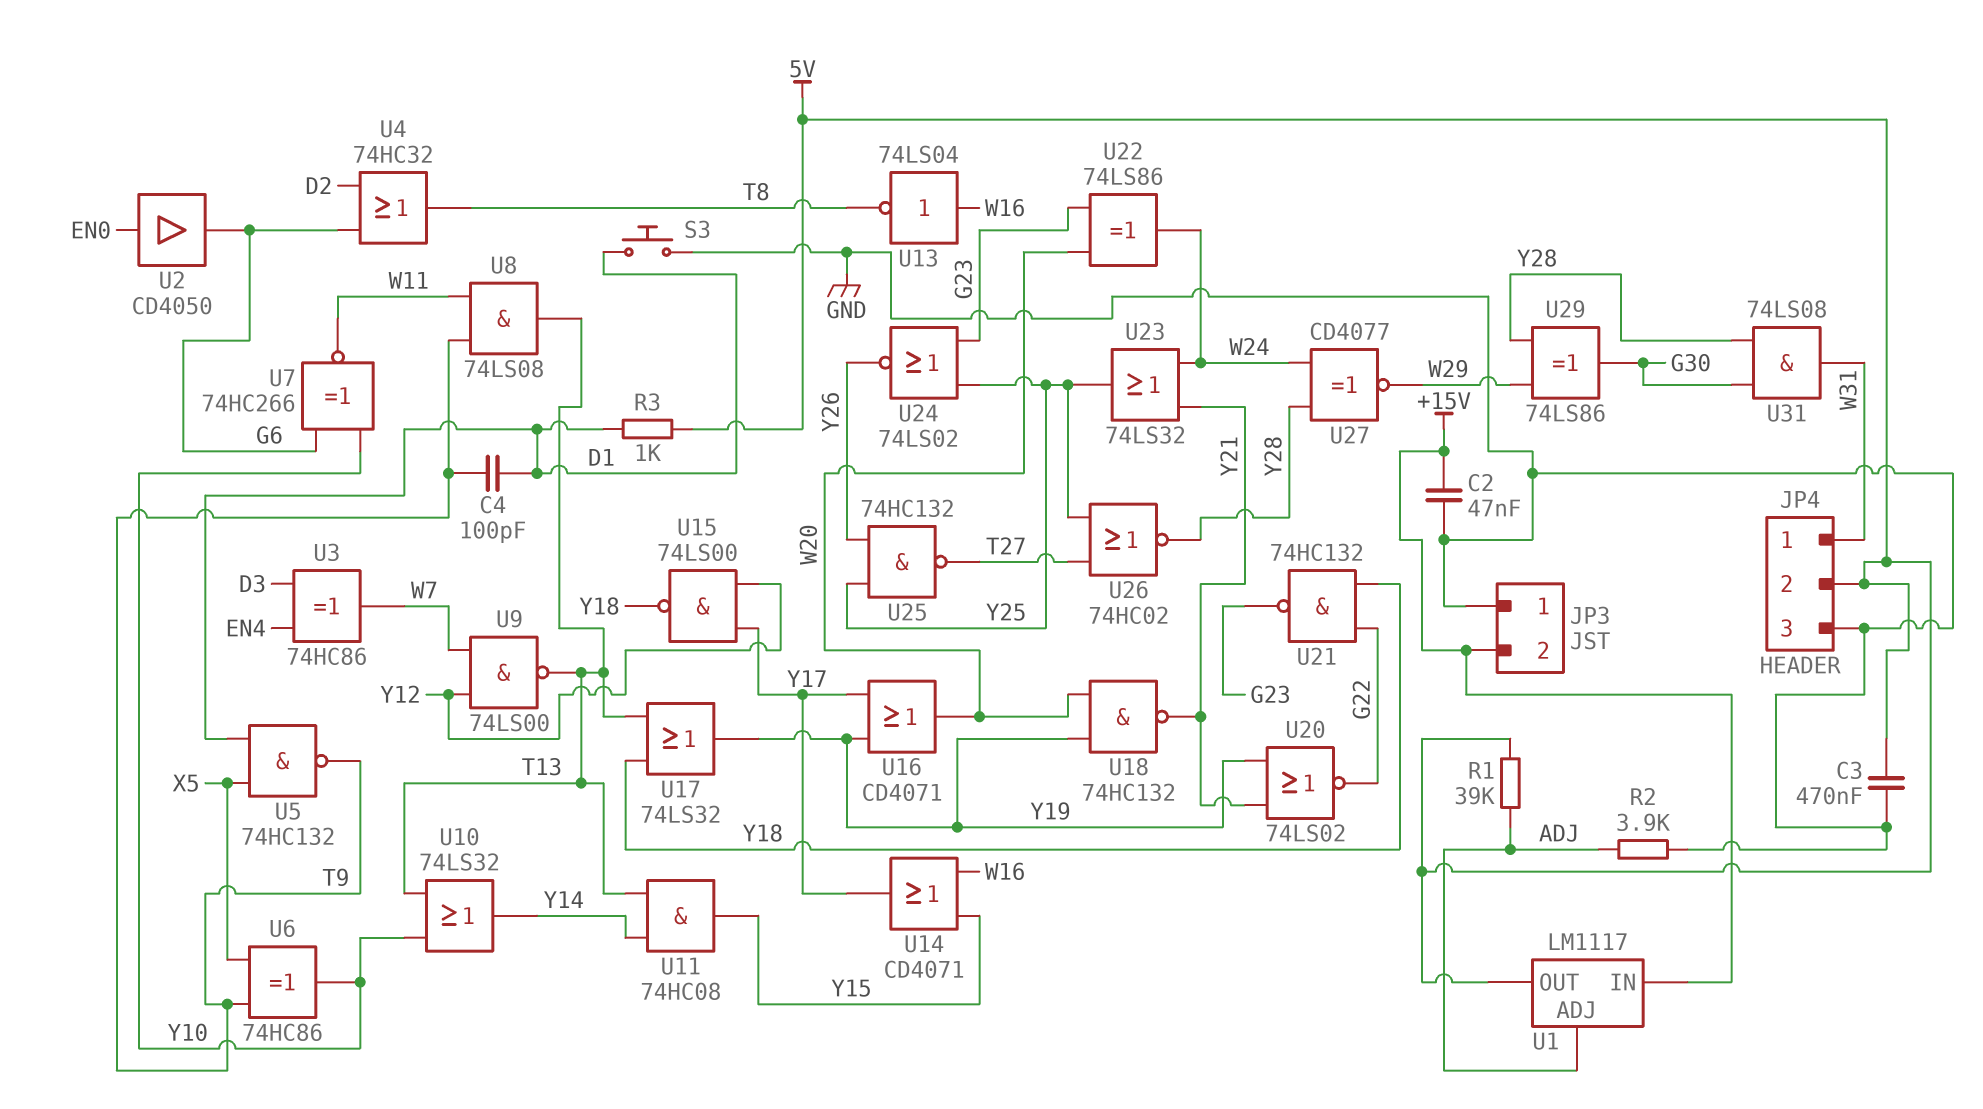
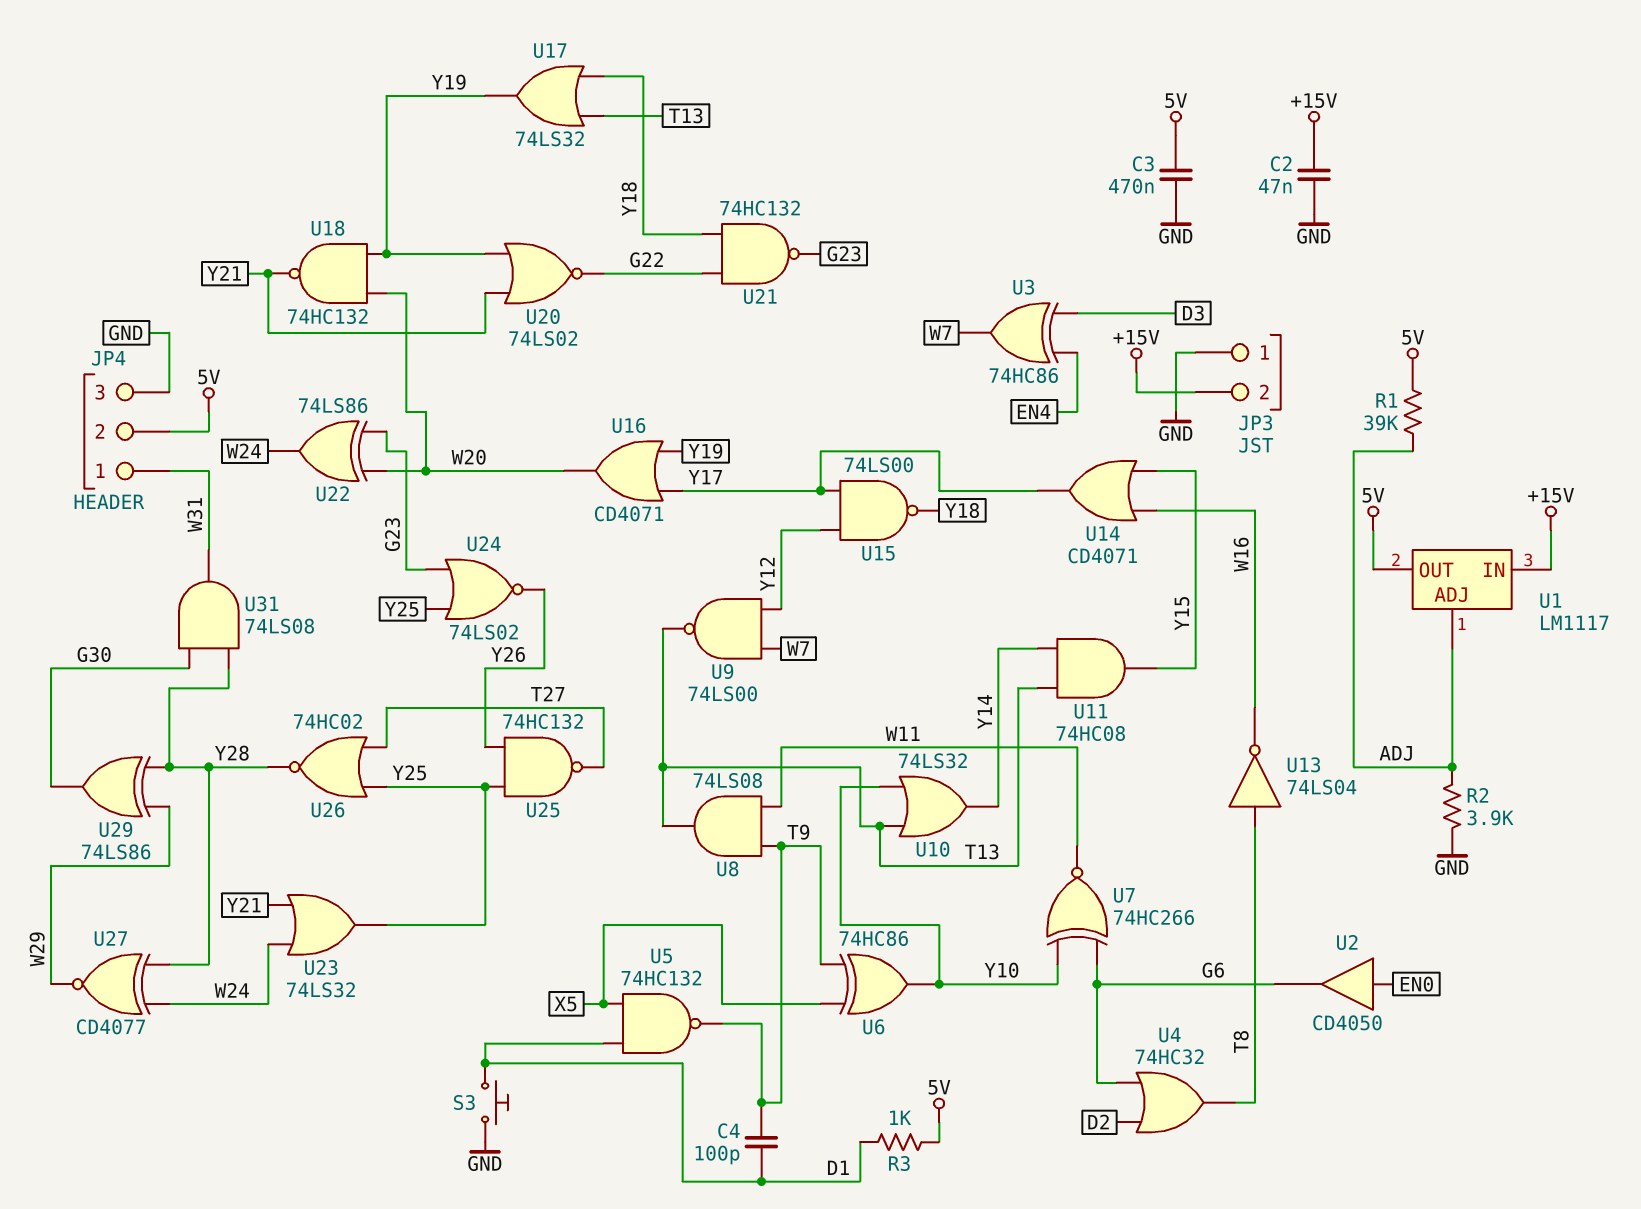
U13: NOT 74LS04 (in W16, out T8) -> NOT 74LS04 (in T8, out W16)

